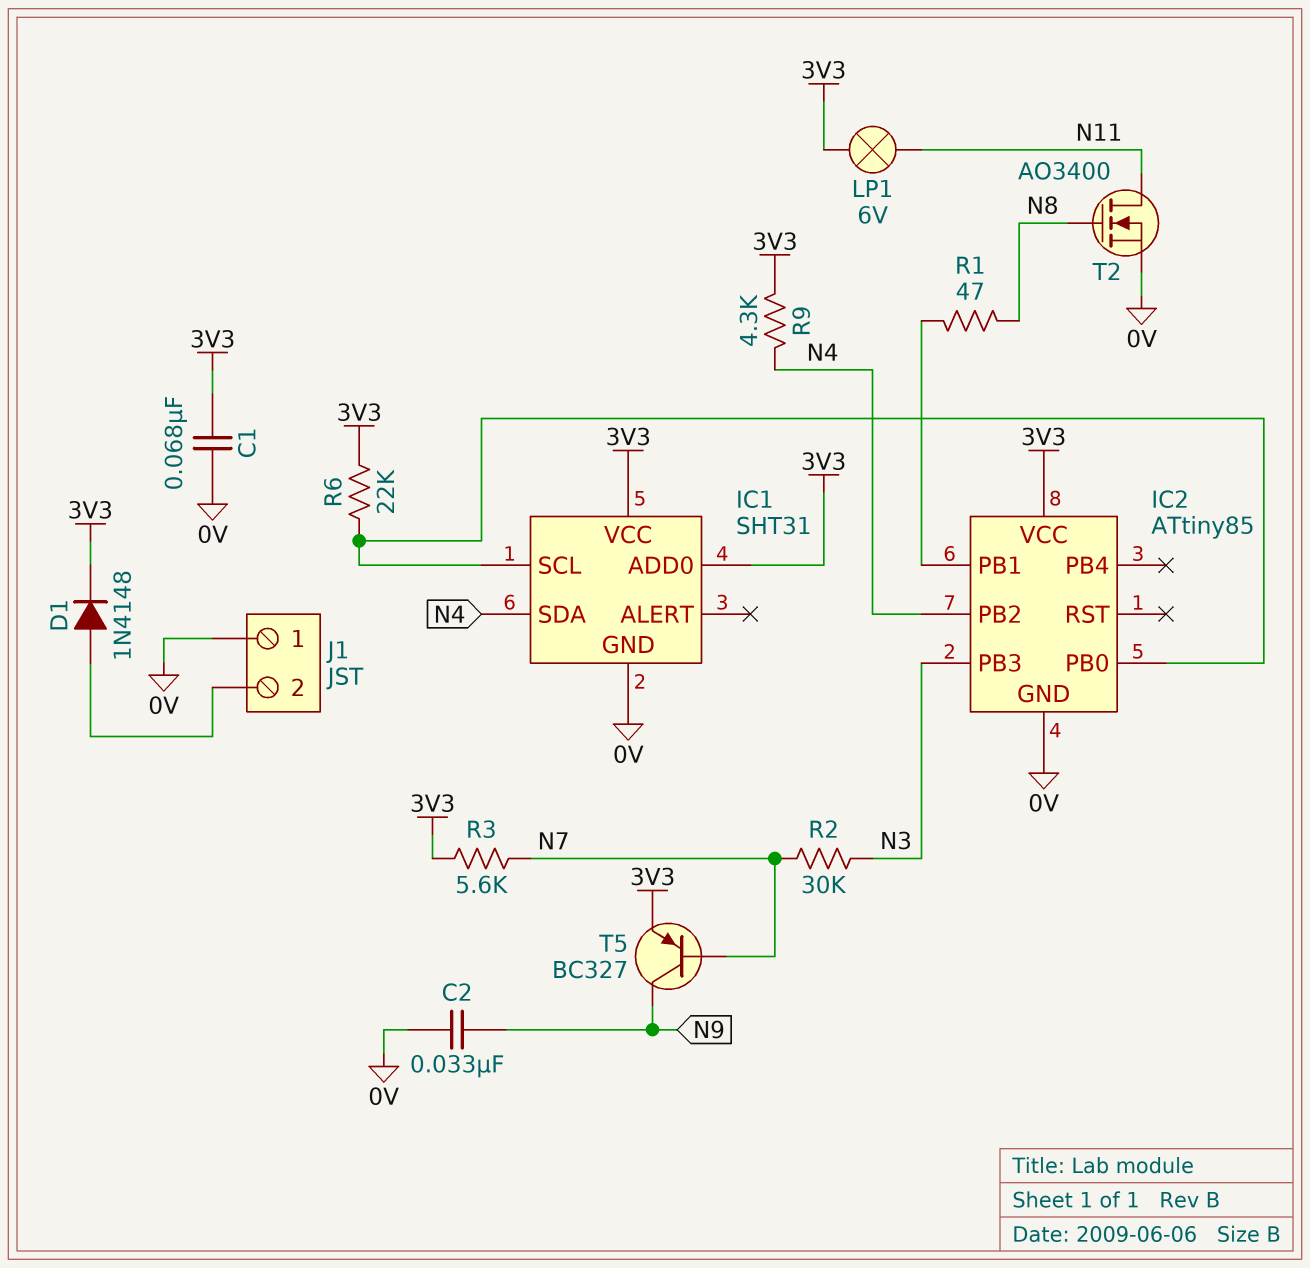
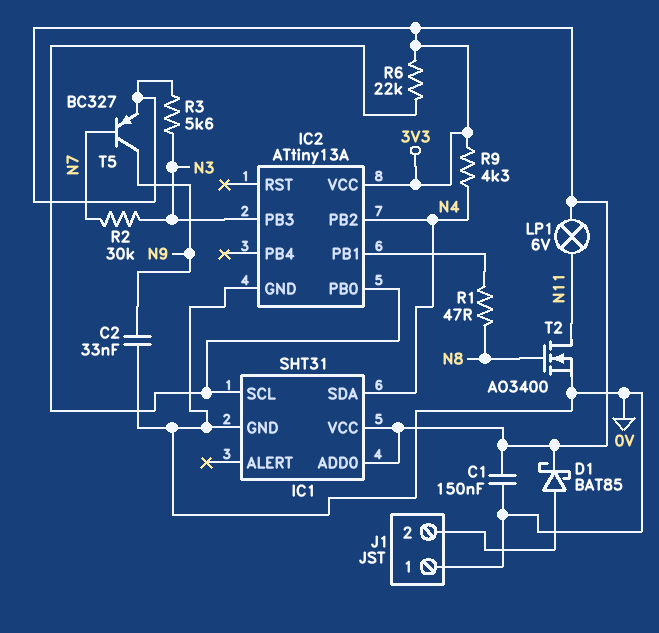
C1: 68nF (0V, 3V3) -> 150nF (0V, 3V3)
D1: diode 1N4148 (A J1/2, K 3V3) -> schottky BAT85 (A J1/2, K 3V3)
IC2: ATtiny85 -> ATtiny13A
R3: 5.6k (3V3, N7) -> 5.6k (3V3, N3)

